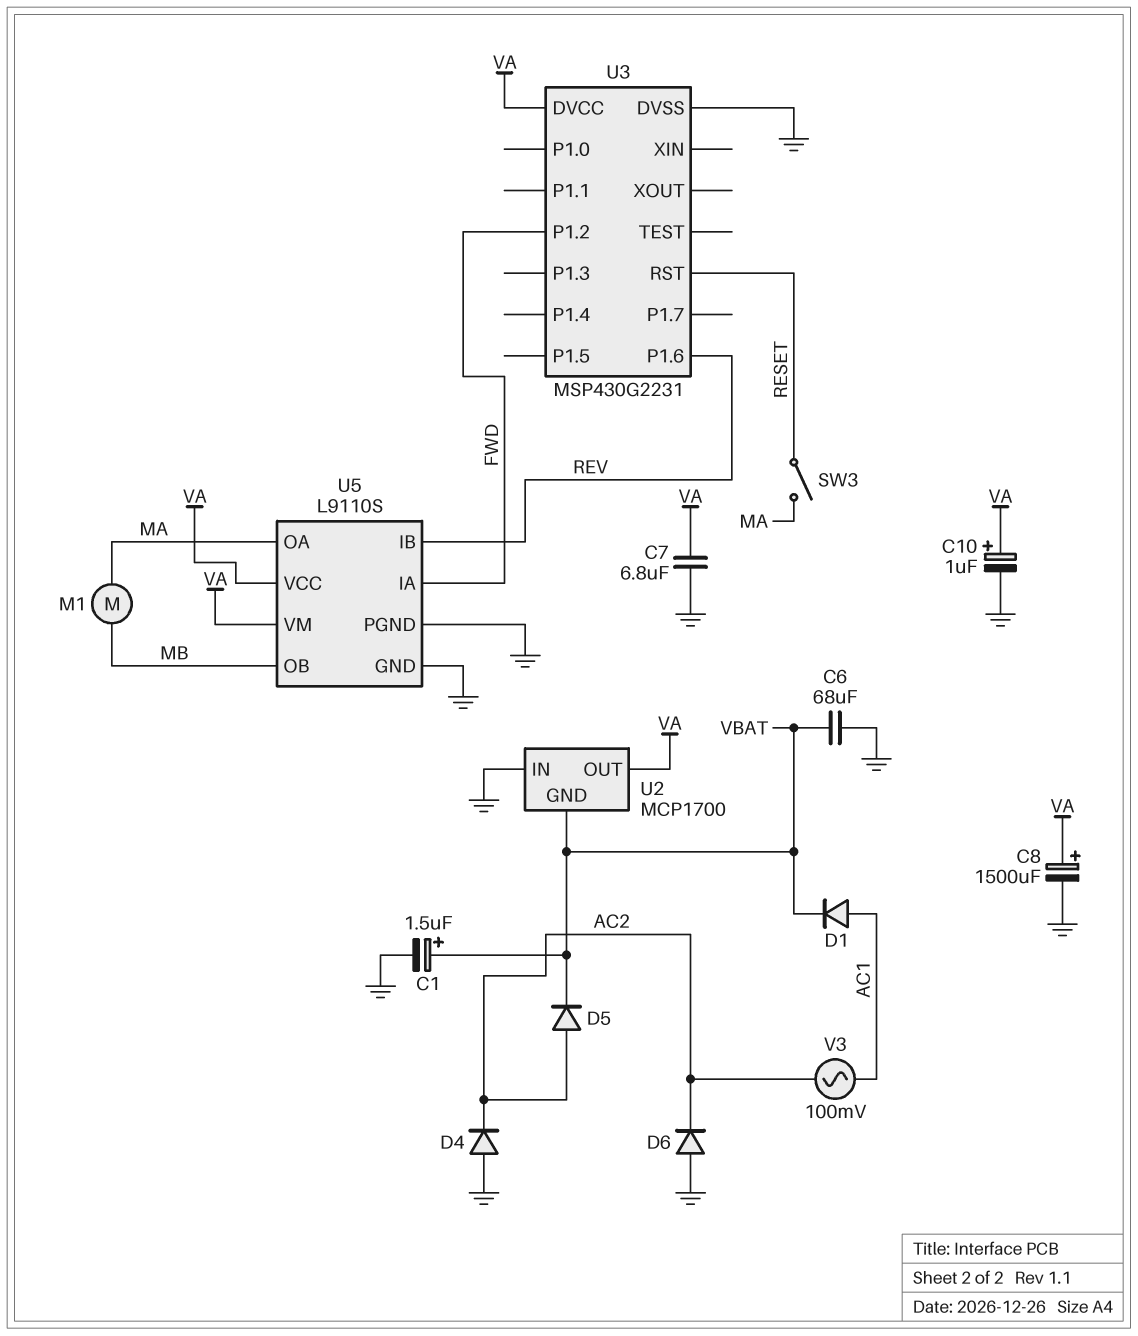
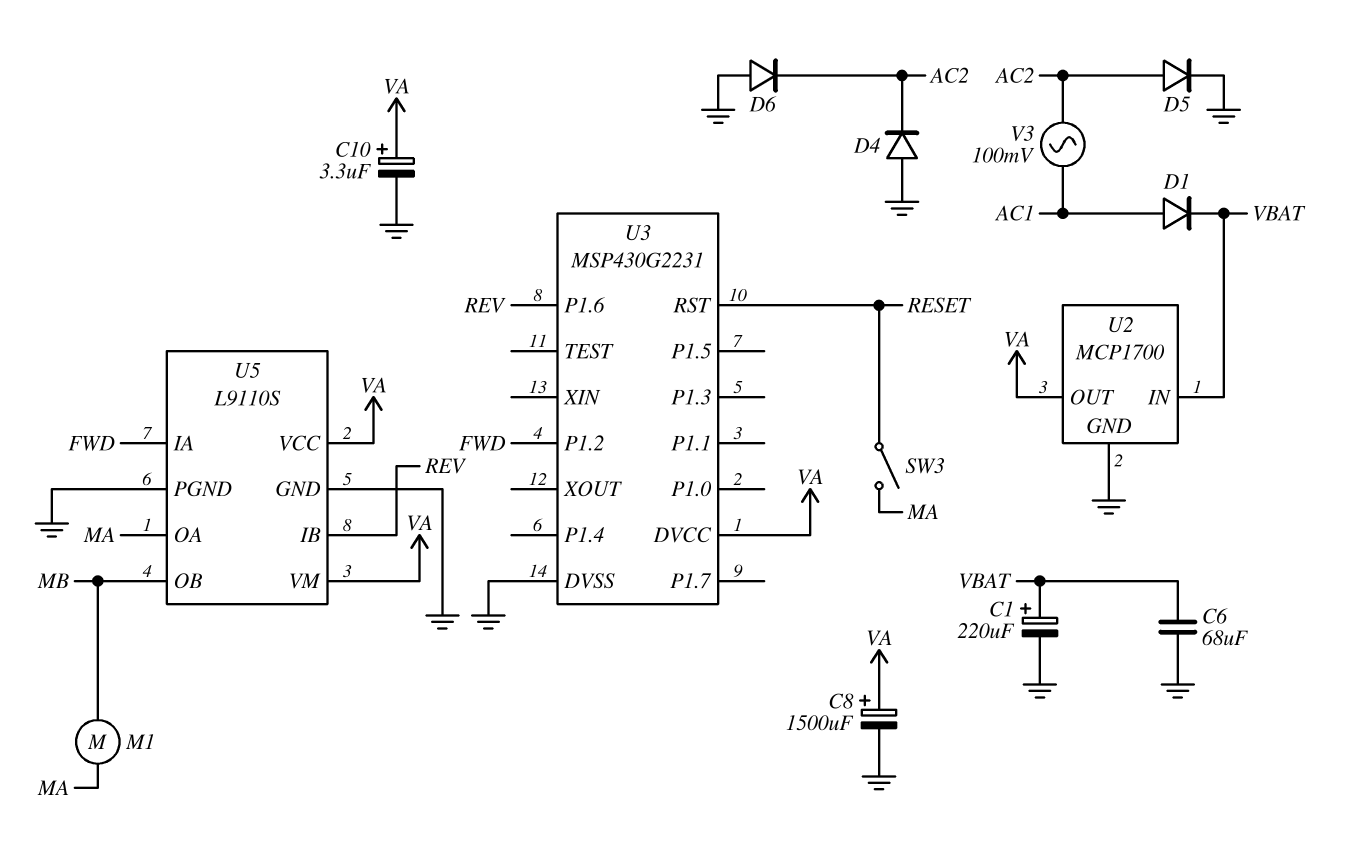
C1: 1.5uF (plus VBAT, minus GND) -> 220uF (plus VBAT, minus GND)
C7: 6.8uF (GND, VA) -> none
C10: 1uF (plus VA, minus GND) -> 3.3uF (plus VA, minus GND)
D5: diode (A AC2, K VBAT) -> diode (A AC2, K GND)
U2 pin GND: VBAT -> GND
U2 pin IN: GND -> VBAT

